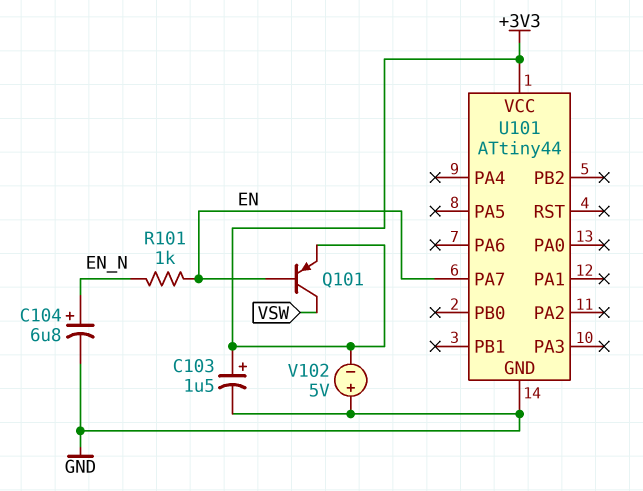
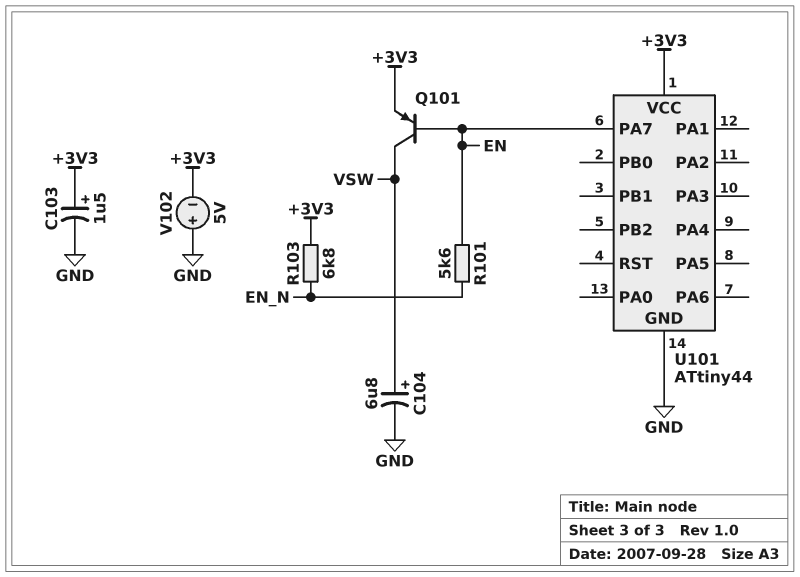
C104: 6.8uF (plus EN_N, minus GND) -> 6.8uF (plus VSW, minus GND)
R101: 1k (EN, EN_N) -> 5.6k (EN, EN_N)
R103: none -> 6.8k (+3V3, EN_N)

